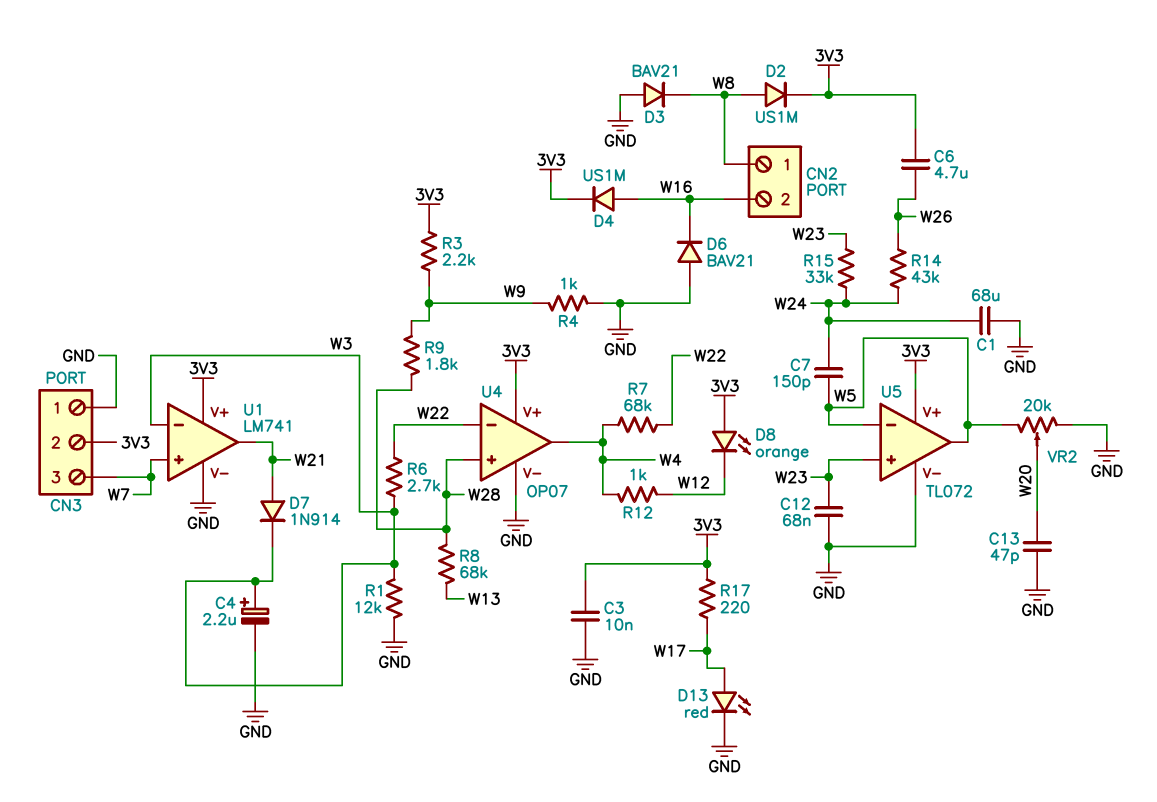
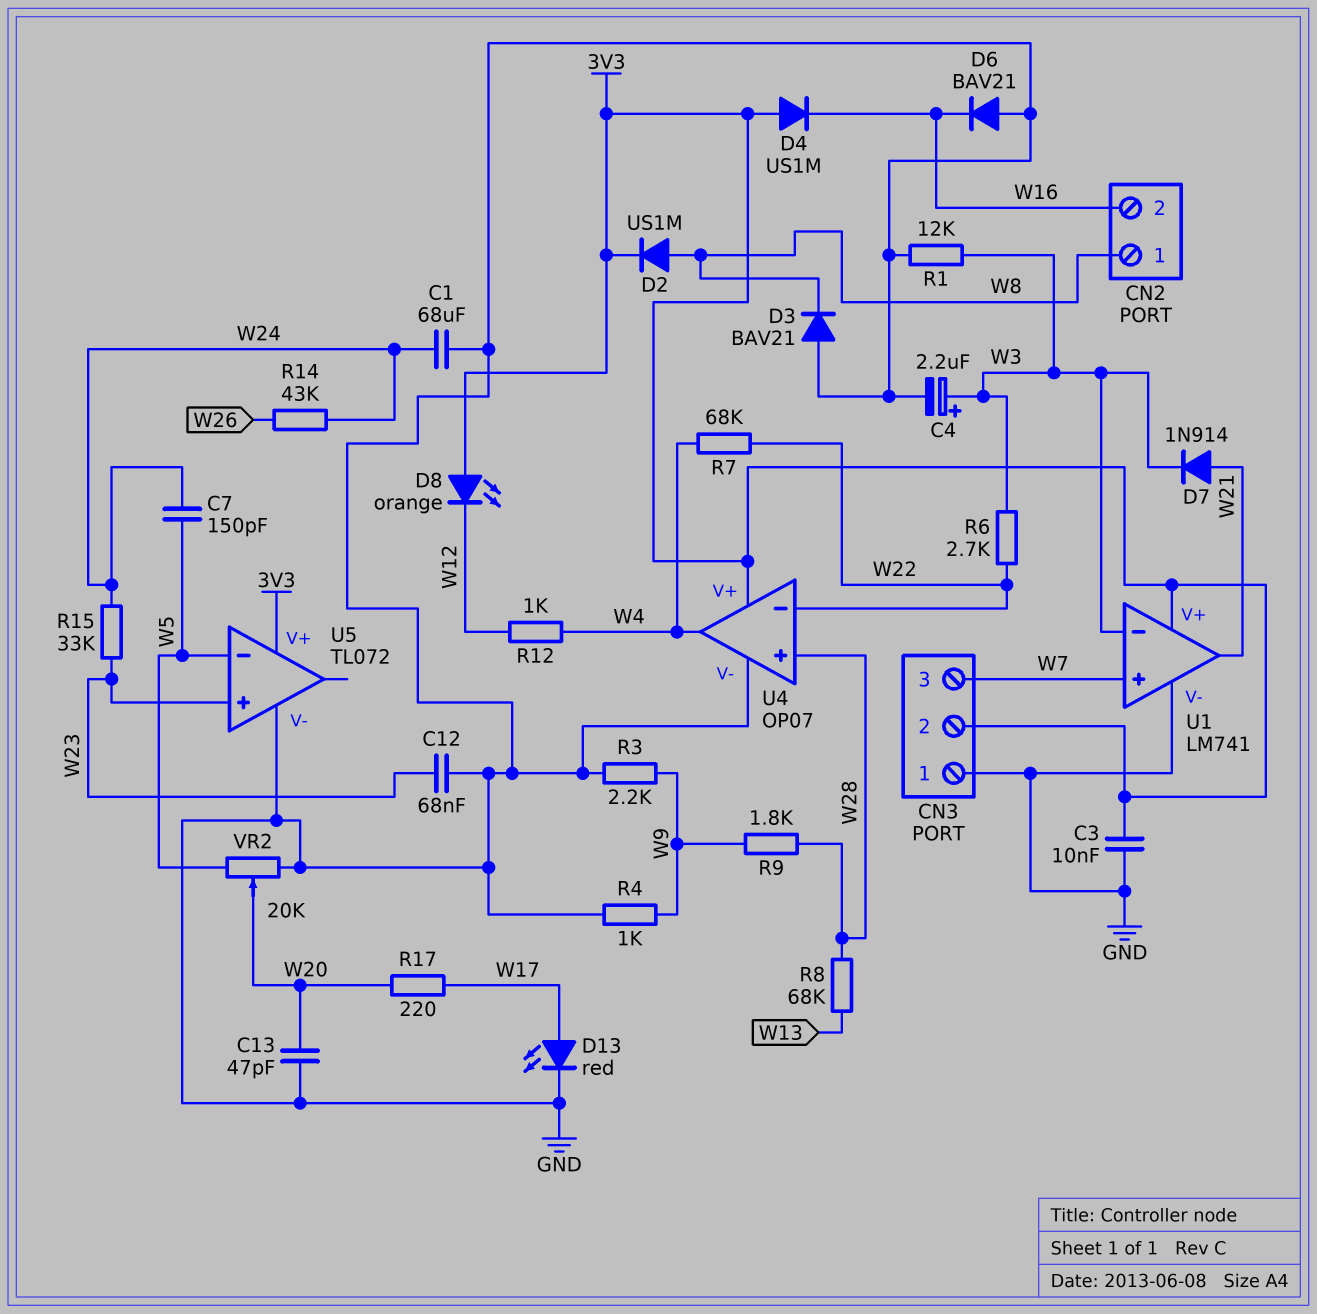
C6: 4.7uF (3V3, W26) -> none
D4: diode US1M (A W16, K 3V3) -> diode US1M (A 3V3, K W16)
R3: 2.2k (3V3, W9) -> 2.2k (GND, W9)
R17: 220 (3V3, W17) -> 220 (W17, W20)
U5 pin out: W5 -> none

